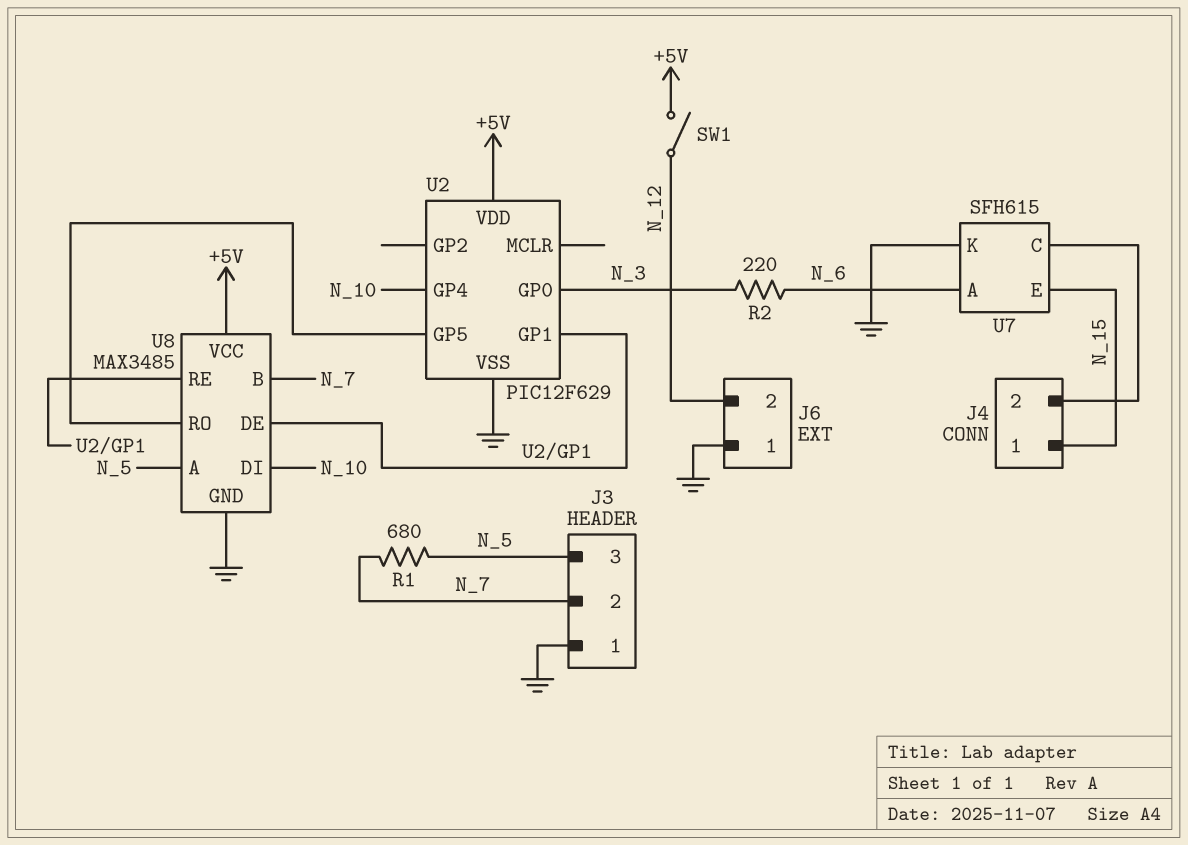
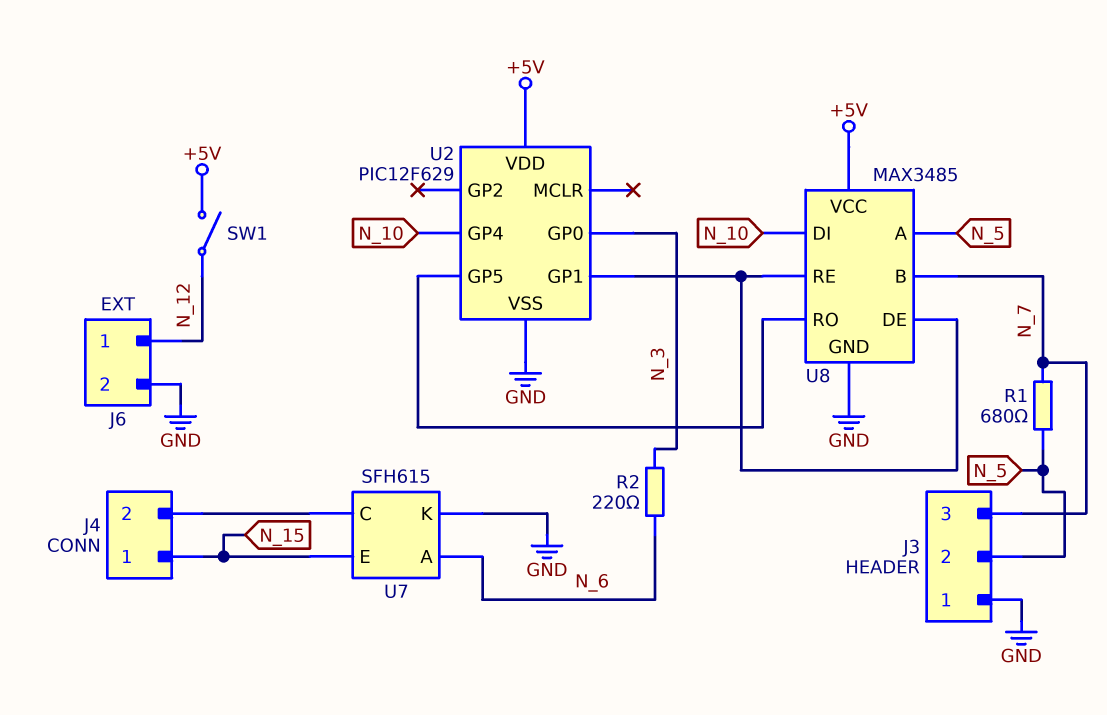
J3 pin 2: N_7 -> N_5
J3 pin 3: N_5 -> N_7
J6 pin 1: GND -> N_12
J6 pin 2: N_12 -> GND

